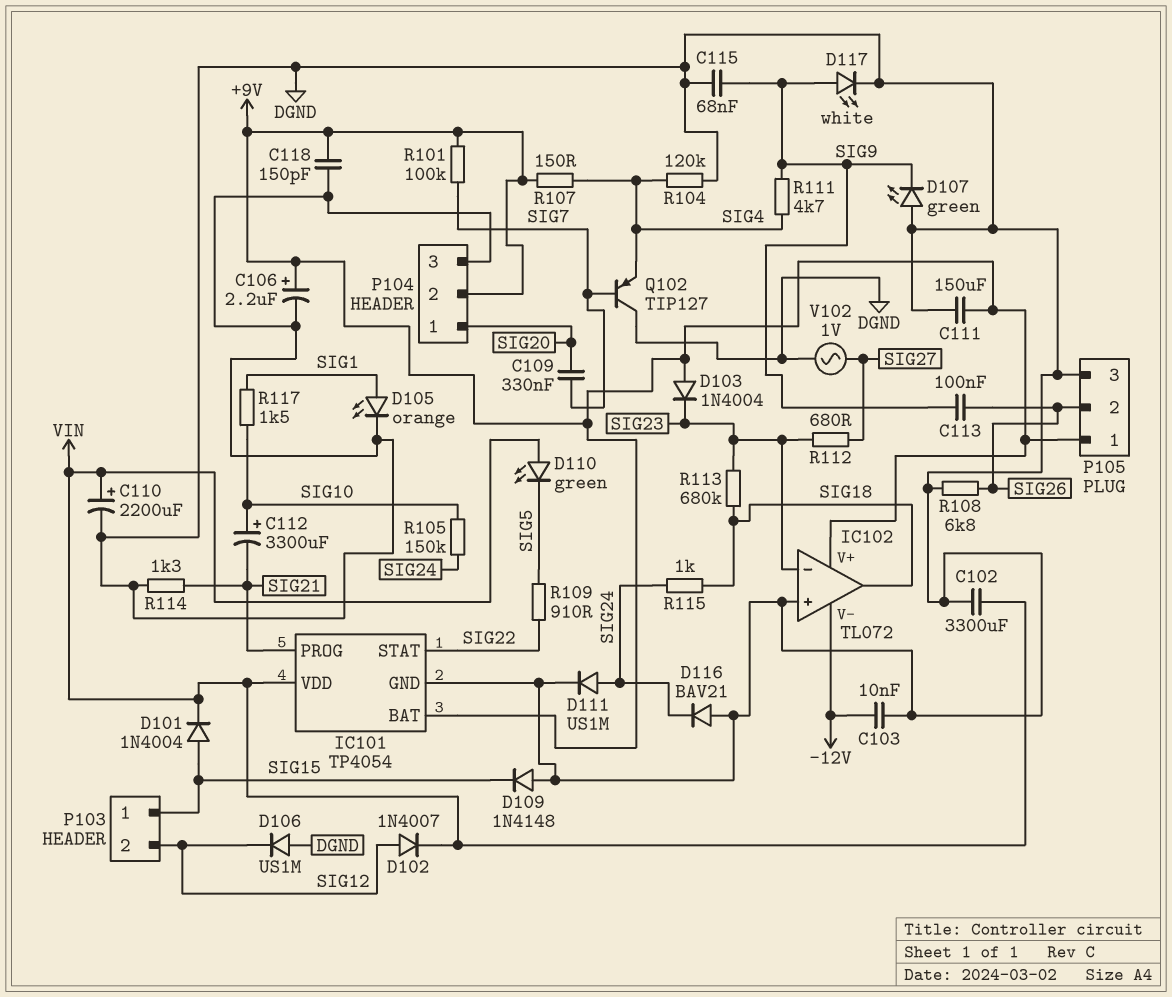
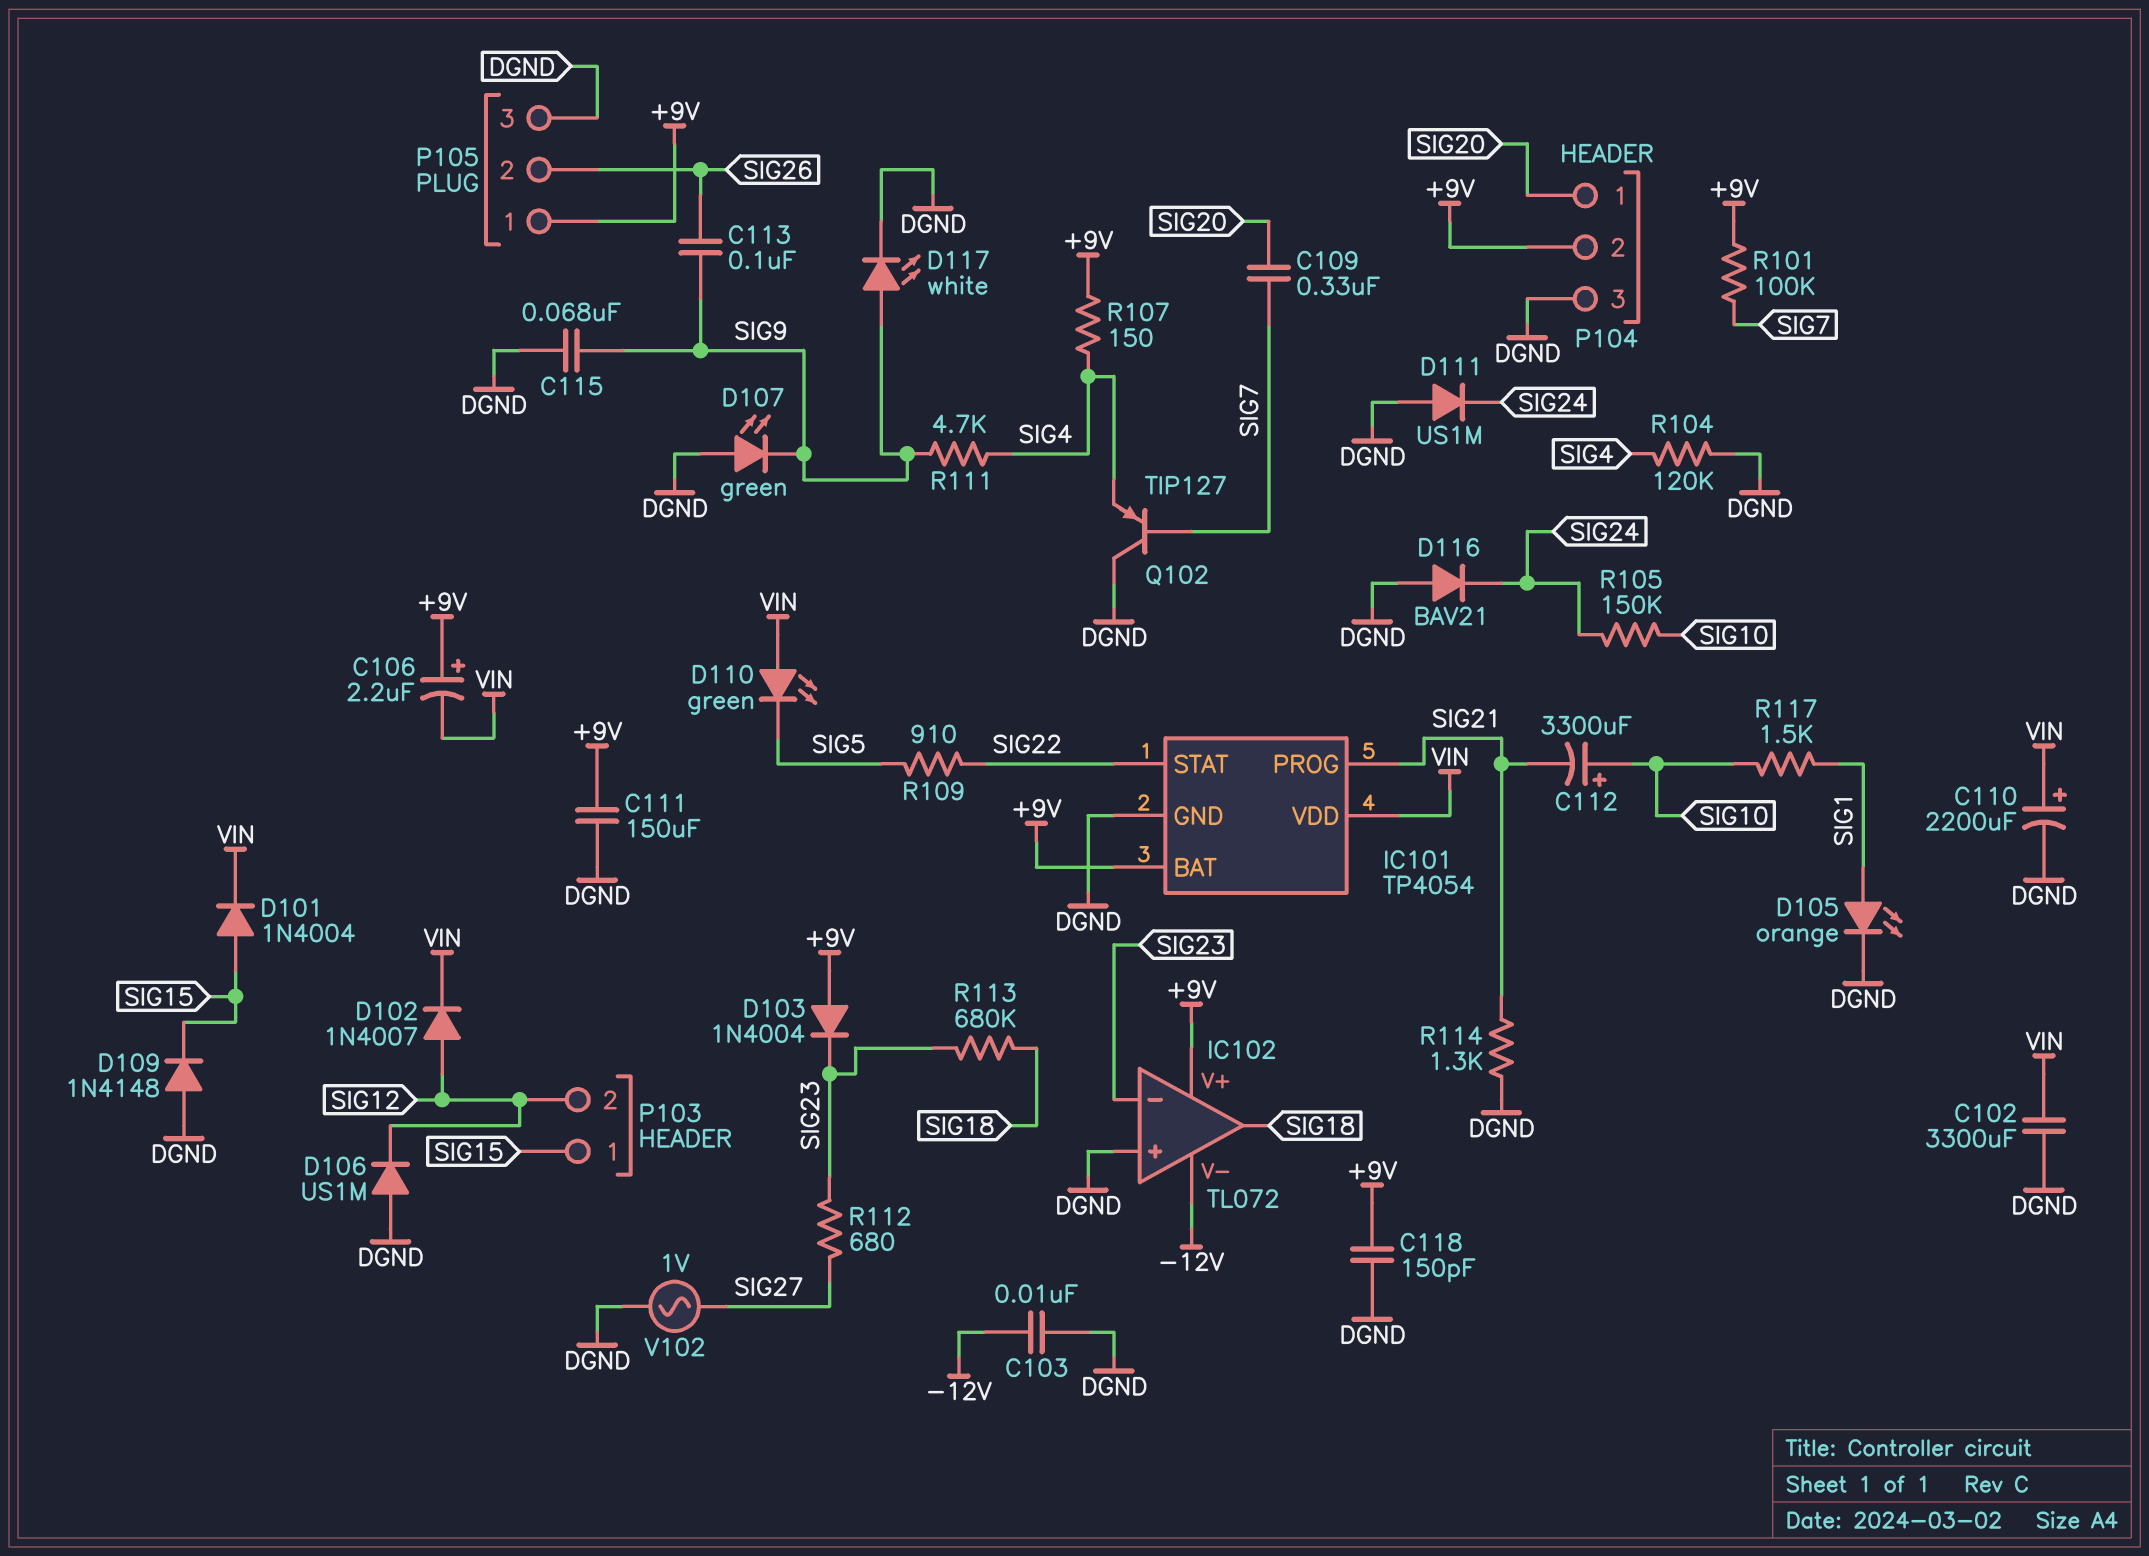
C106: 2.2uF (plus +9V, minus DGND) -> 2.2uF (plus +9V, minus VIN)
D111: diode US1M (A SIG24, K DGND) -> diode US1M (A DGND, K SIG24)
R108: 6.8k (DGND, SIG26) -> none
R115: 1k (SIG18, SIG24) -> none

